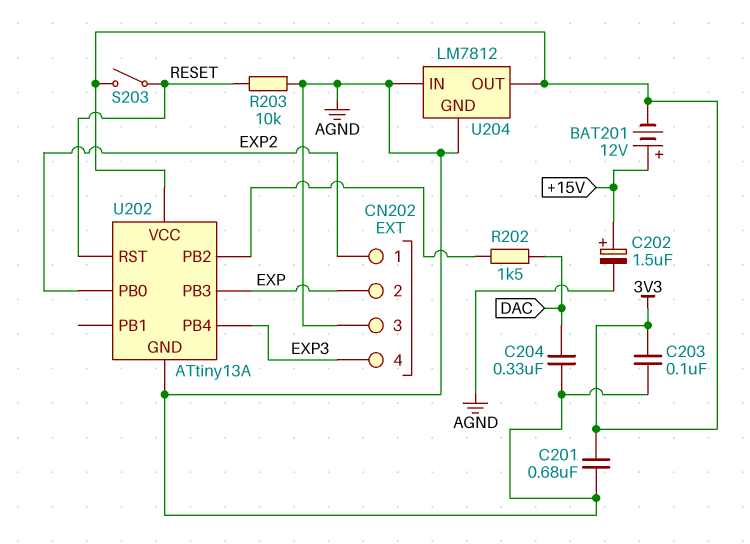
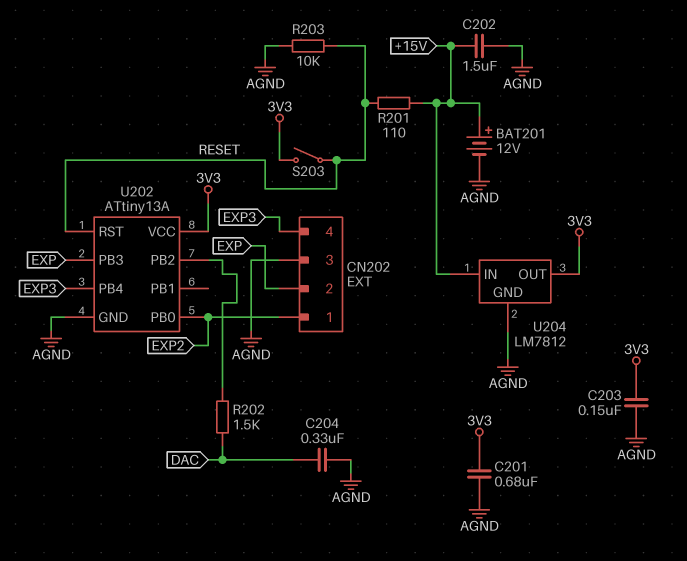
BAT201: 12V (plus +15V, minus 3V3) -> 12V (plus +15V, minus AGND)
C202: 1.5uF (plus +15V, minus AGND) -> 1.5uF (+15V, AGND)
C203: 100nF (3V3, AGND) -> 150nF (3V3, AGND)
R201: none -> 110 (+15V, RESET)
U204 pin IN: AGND -> +15V

